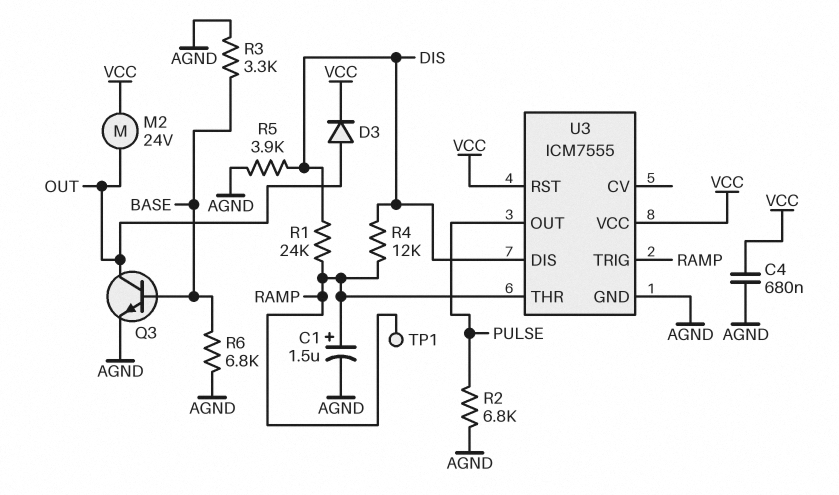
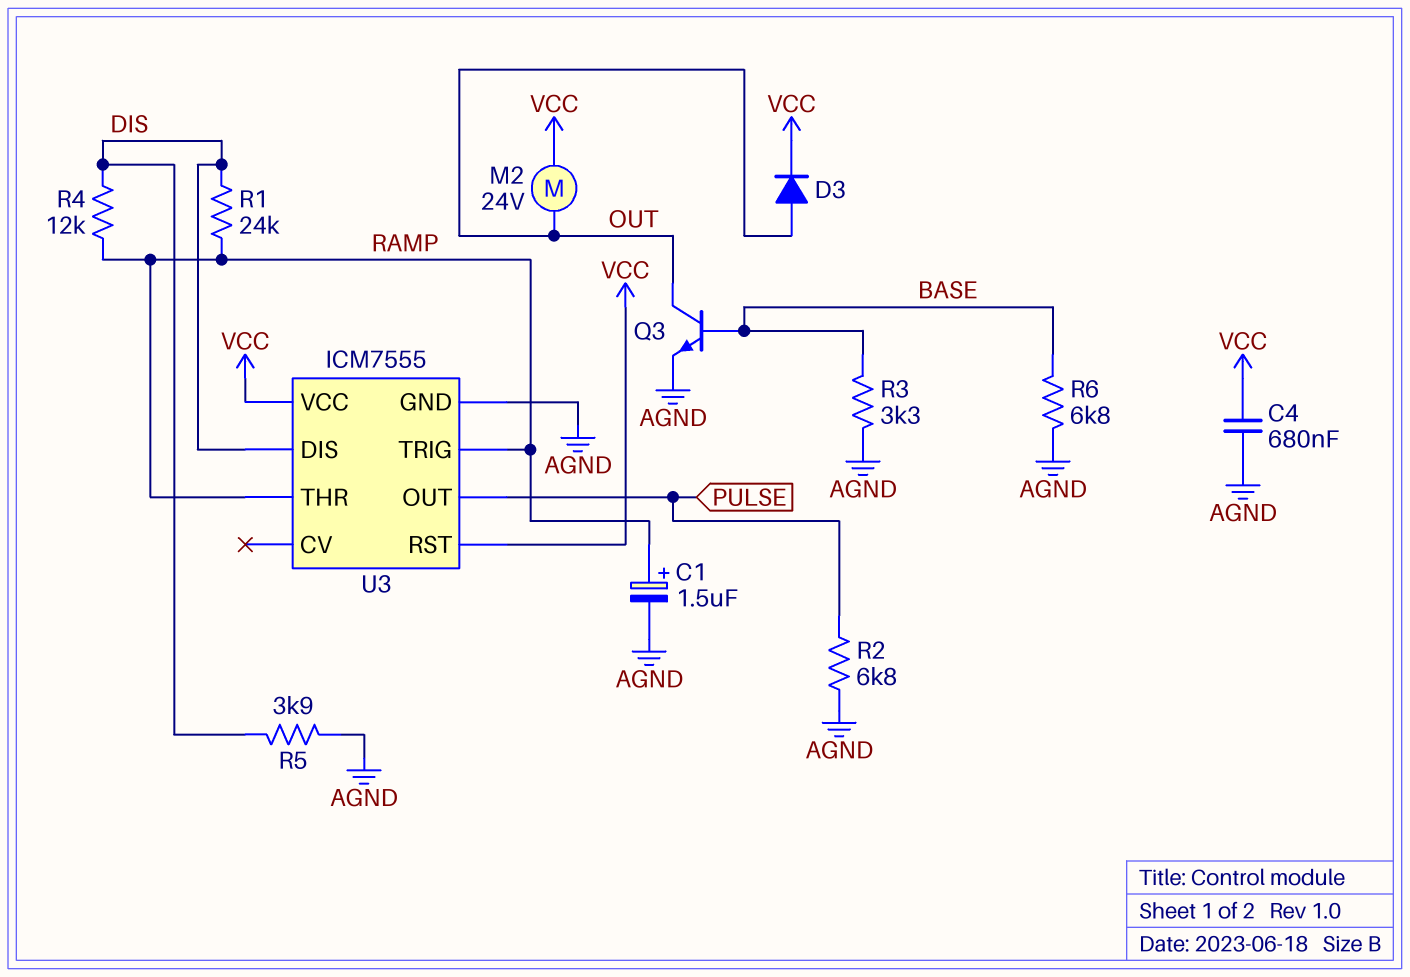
TP1: test point (RAMP) -> none

